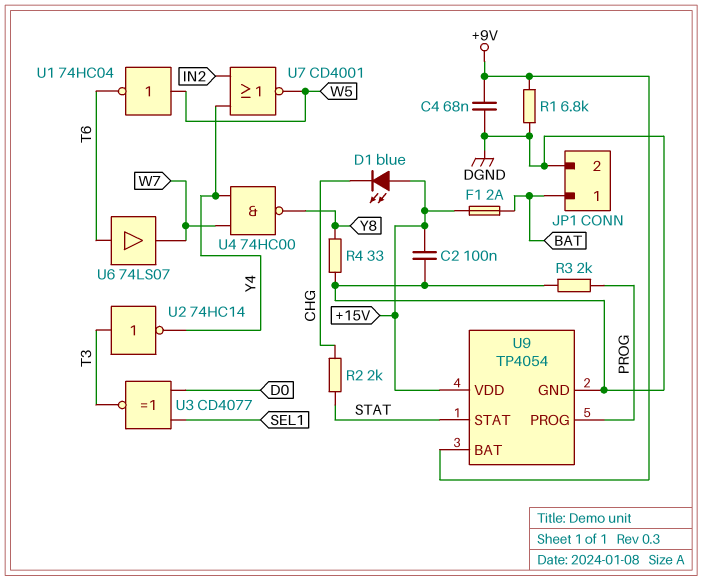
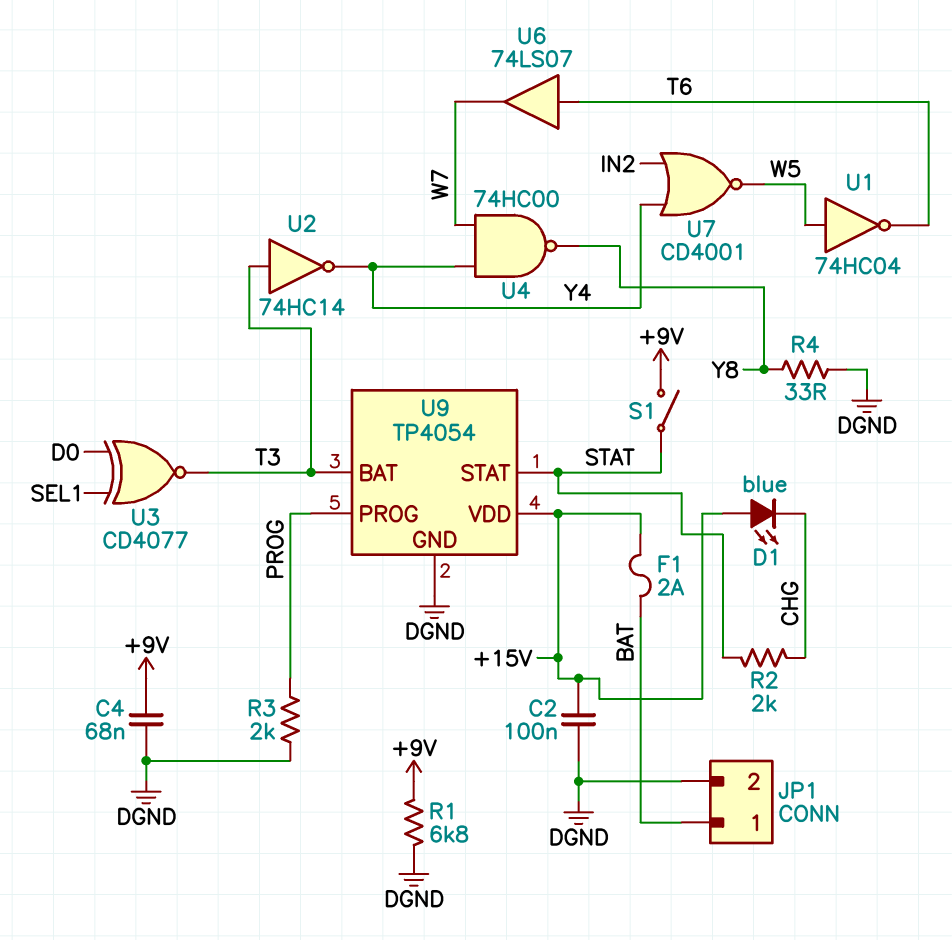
S1: none -> switch (+9V, STAT)
U9 pin BAT: +9V -> T3

